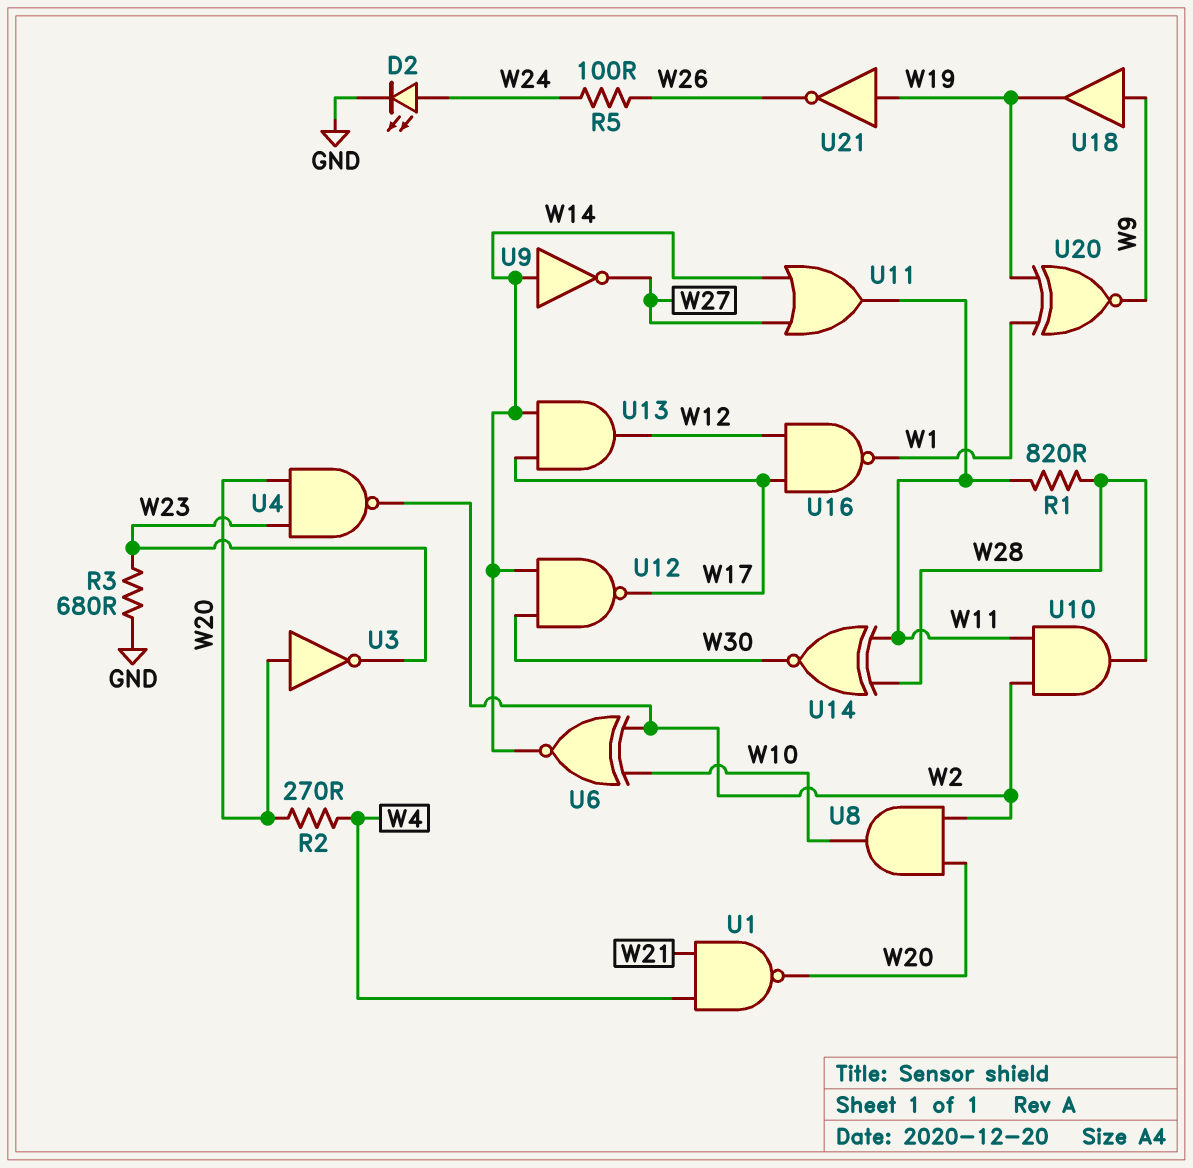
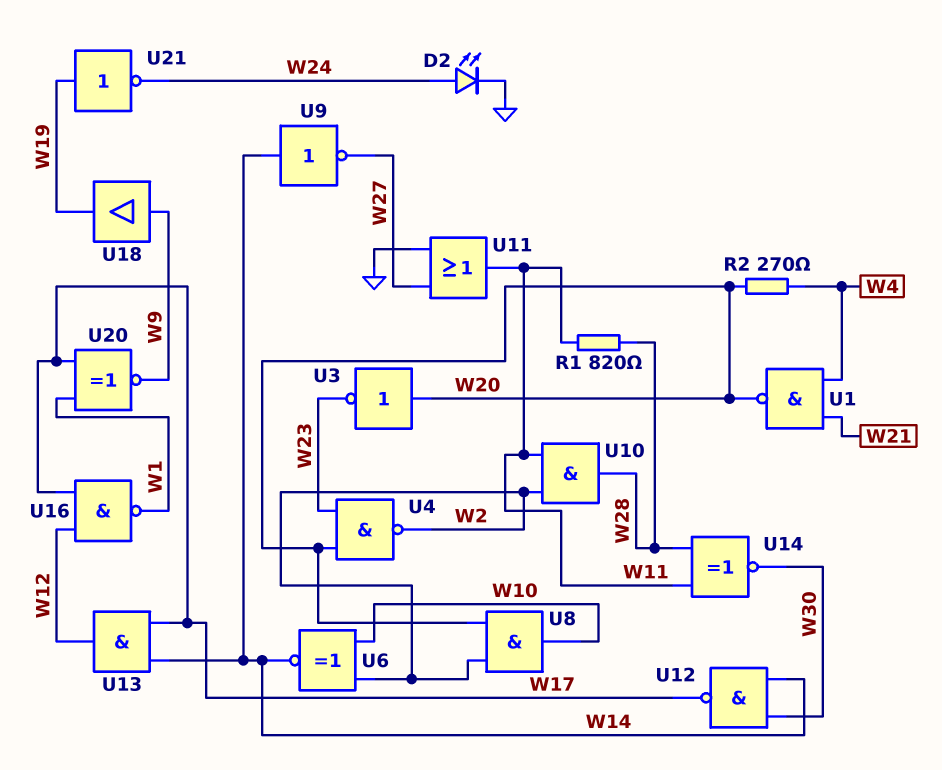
R3: 680 (GND, W23) -> none
R5: 100 (W24, W26) -> none
U11: OR (in W14, in W27, out W11) -> OR (in GND, in W27, out W11)
U20: XNOR (in W1, in W19, out W9) -> XNOR (in W1, in W17, out W9)
U21: NOT (in W19, out W26) -> NOT (in W19, out W24)

